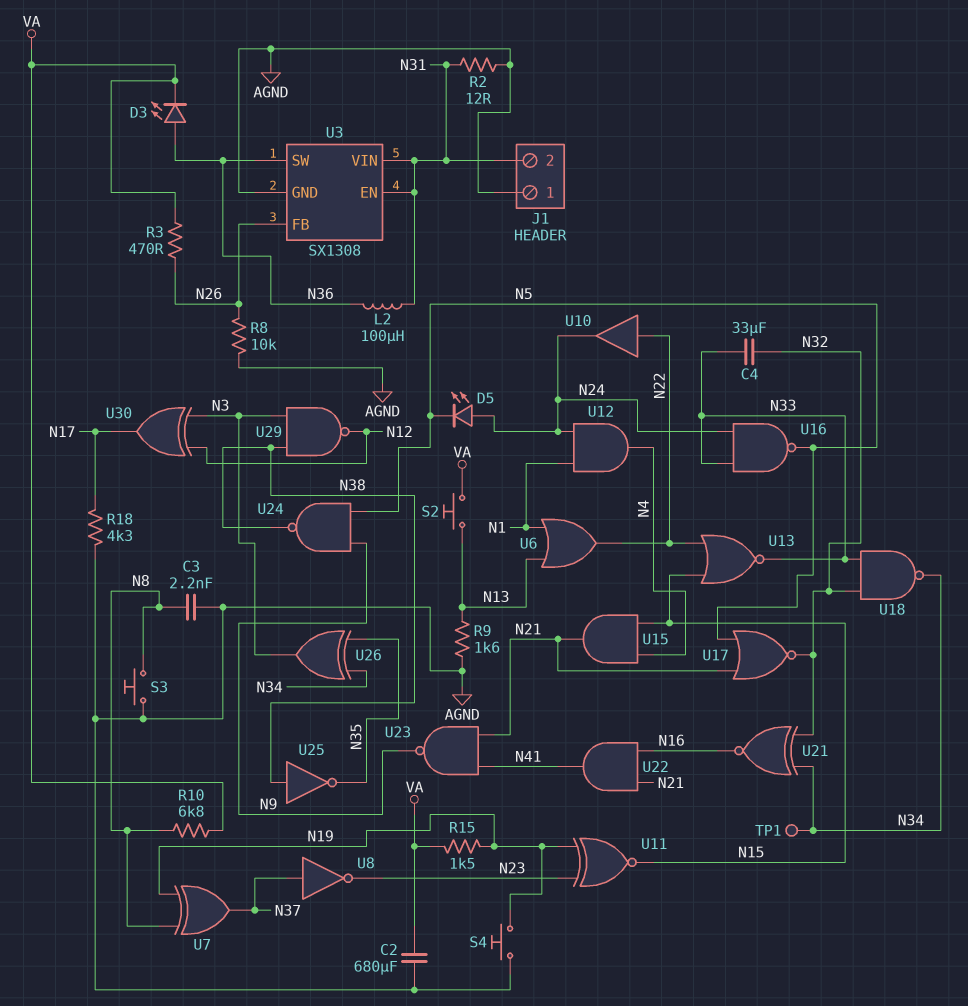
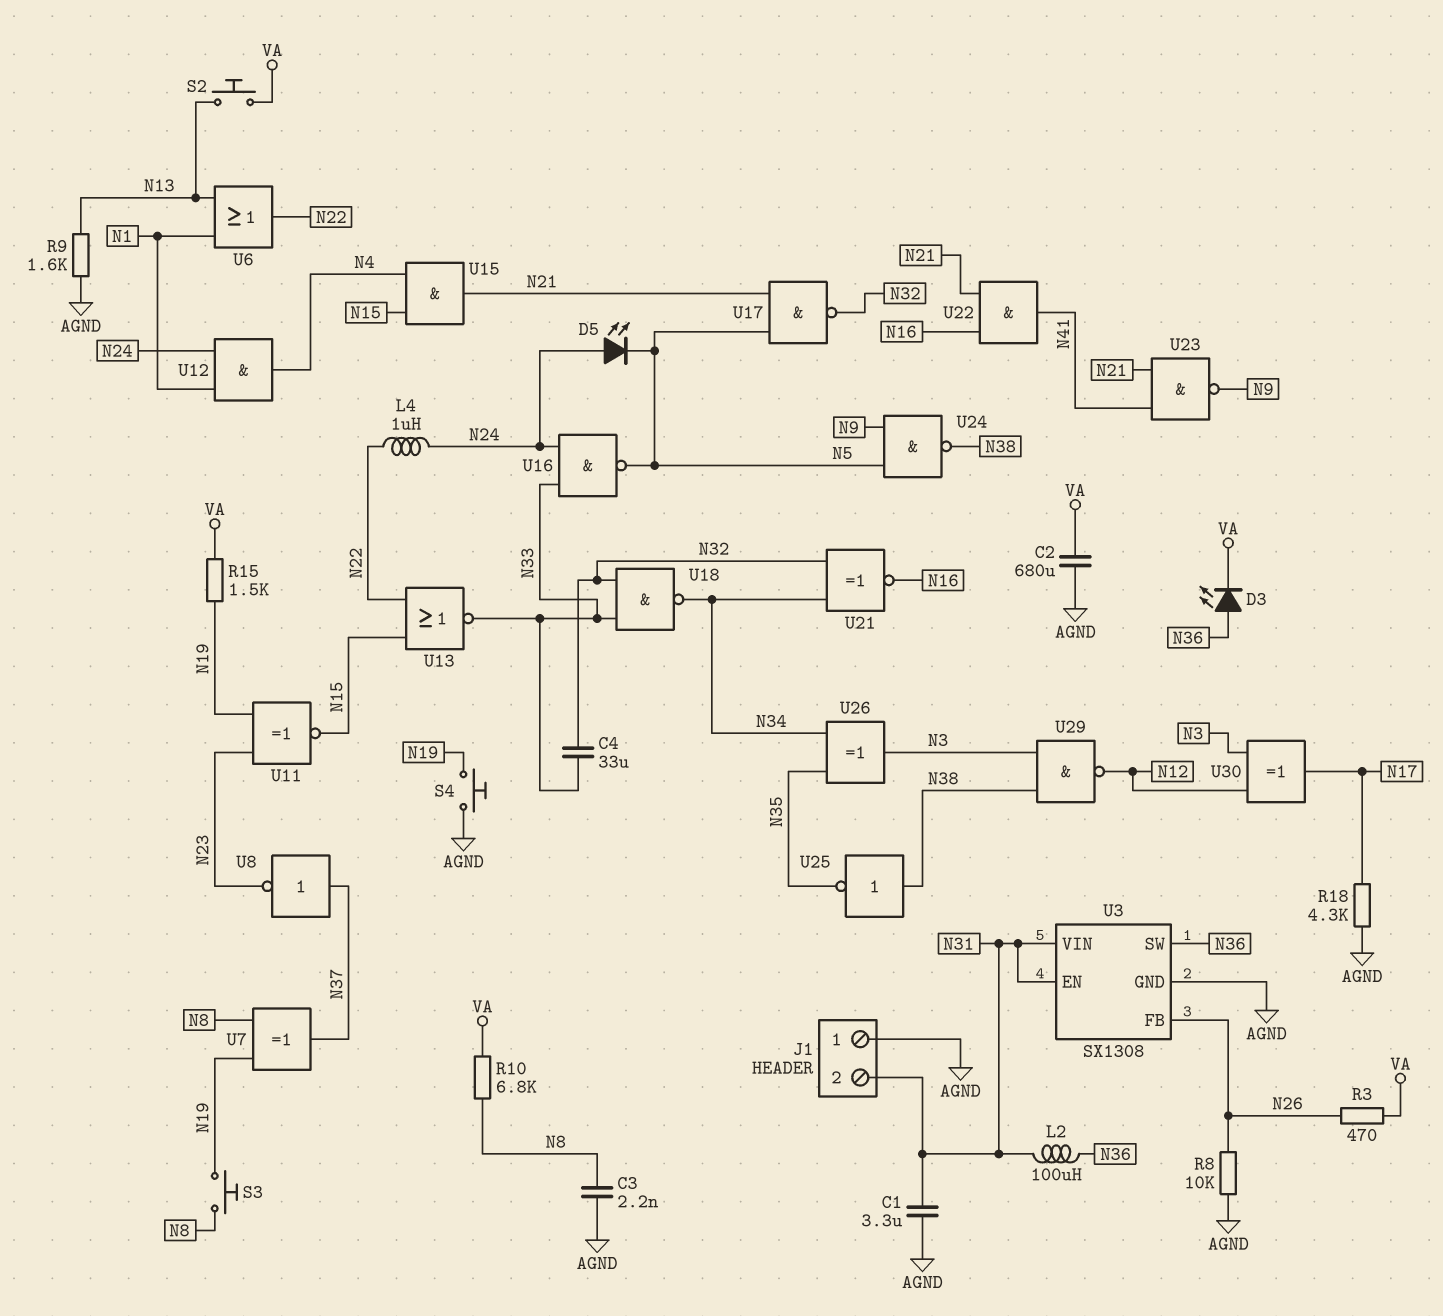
C1: none -> 3.3uF (AGND, N31)
L4: none -> 1uH (N22, N24)
R2: 12 (AGND, N31) -> none
S3: button (AGND, N8) -> button (N8, N19)
TP1: test point (N34) -> none
U10: buffer (in N22, out N24) -> none
U17: NOR (in N5, in N21, out N32) -> NAND (in N5, in N21, out N32)

